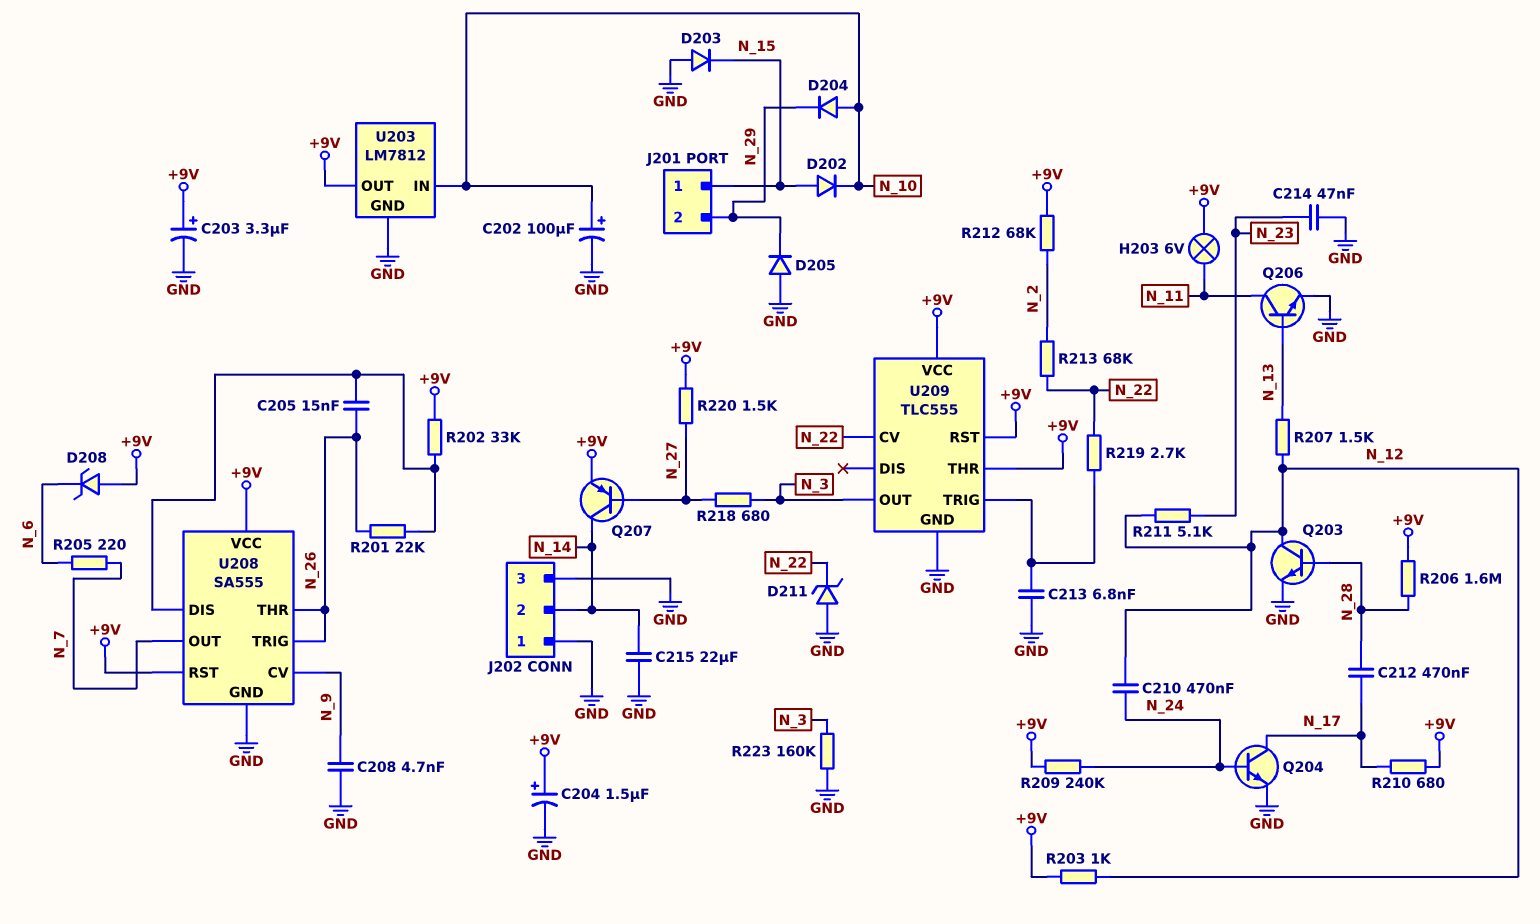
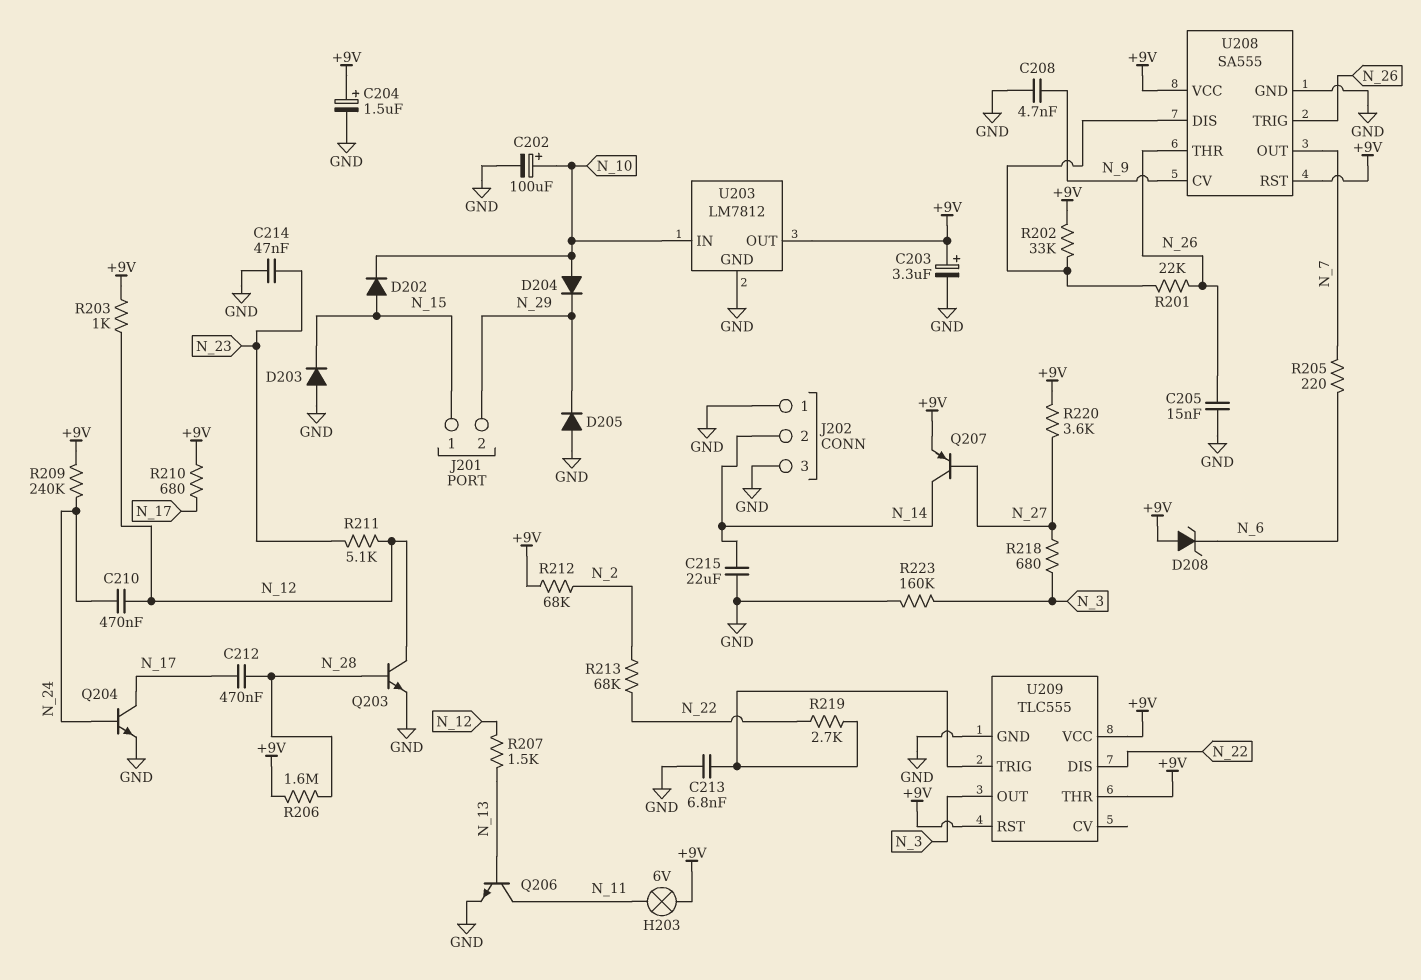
C205: 15nF (N_26, U208/DIS) -> 15nF (GND, N_26)
D211: zener (A GND, K N_22) -> none
R220: 1.5k (+9V, N_27) -> 3.6k (+9V, N_27)
U209 pin CV: N_22 -> none
U209 pin DIS: none -> N_22

